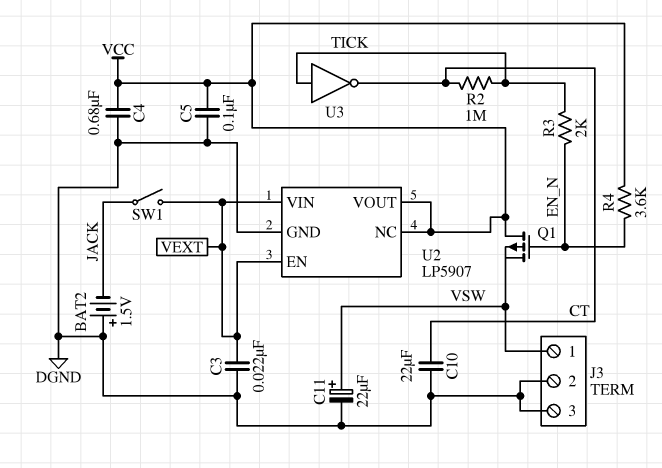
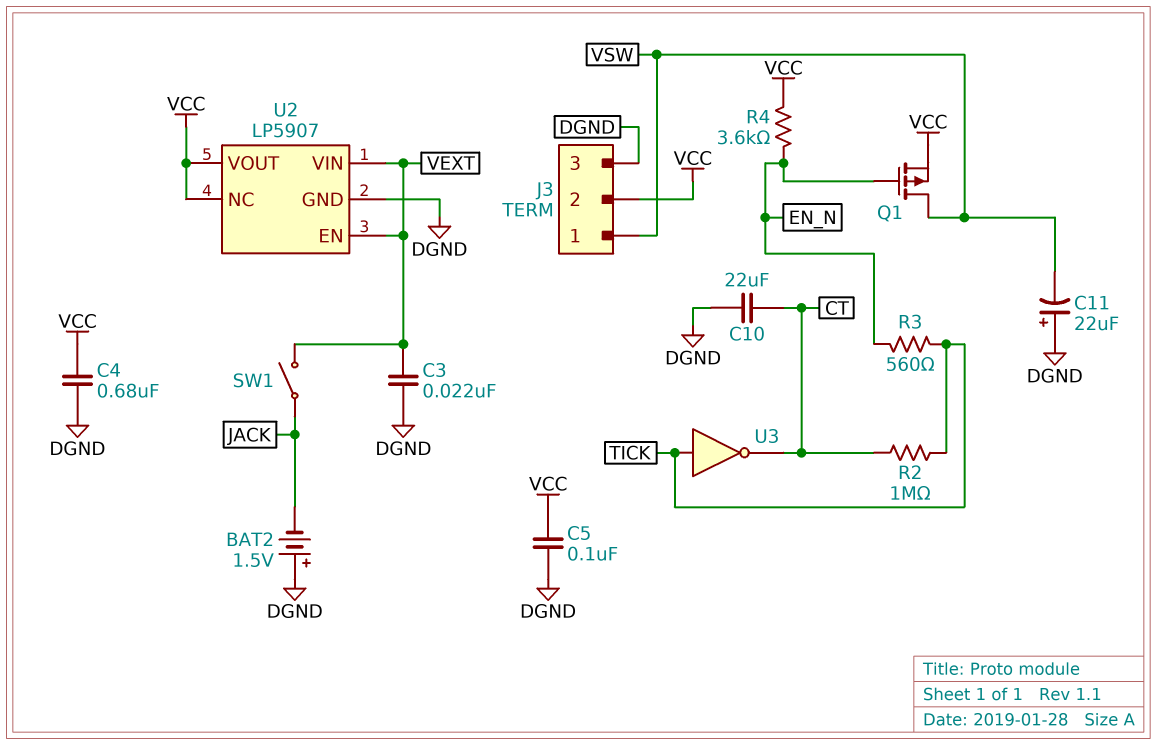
C11: 22uF (plus VSW, minus DGND) -> 22uF (plus DGND, minus VSW)
J3 pin 2: DGND -> VCC
Q1: PMOS (G EN_N, D VCC, S VSW) -> PMOS (G EN_N, D VSW, S VCC)
R3: 2k (EN_N, TICK) -> 560 (EN_N, TICK)

